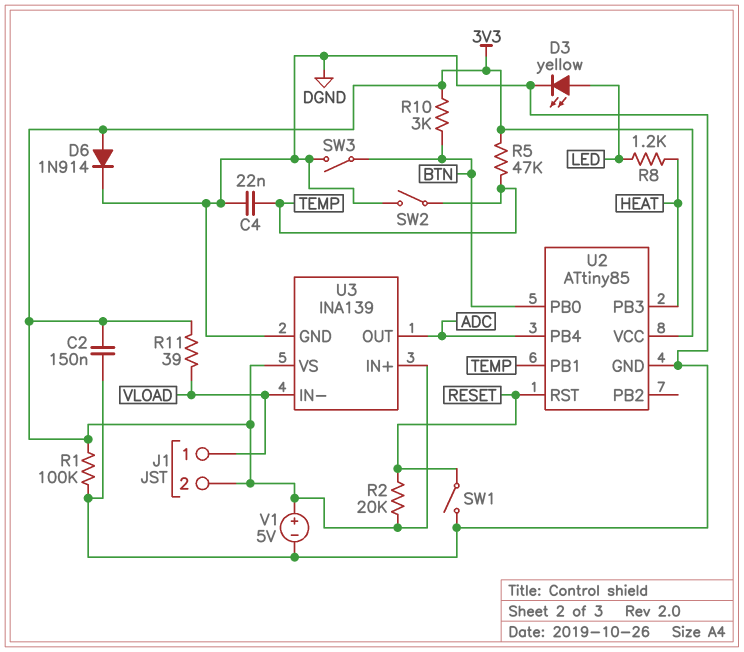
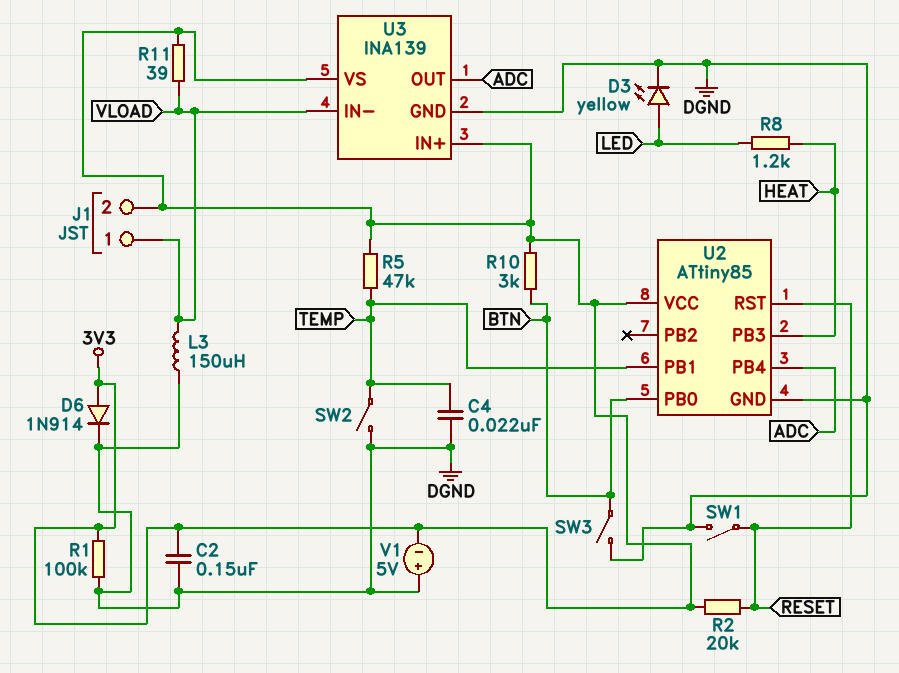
L3: none -> 150uH (DGND, VLOAD)
V1: 5V (plus 3V3, minus DGND) -> 5V (plus DGND, minus 3V3)

